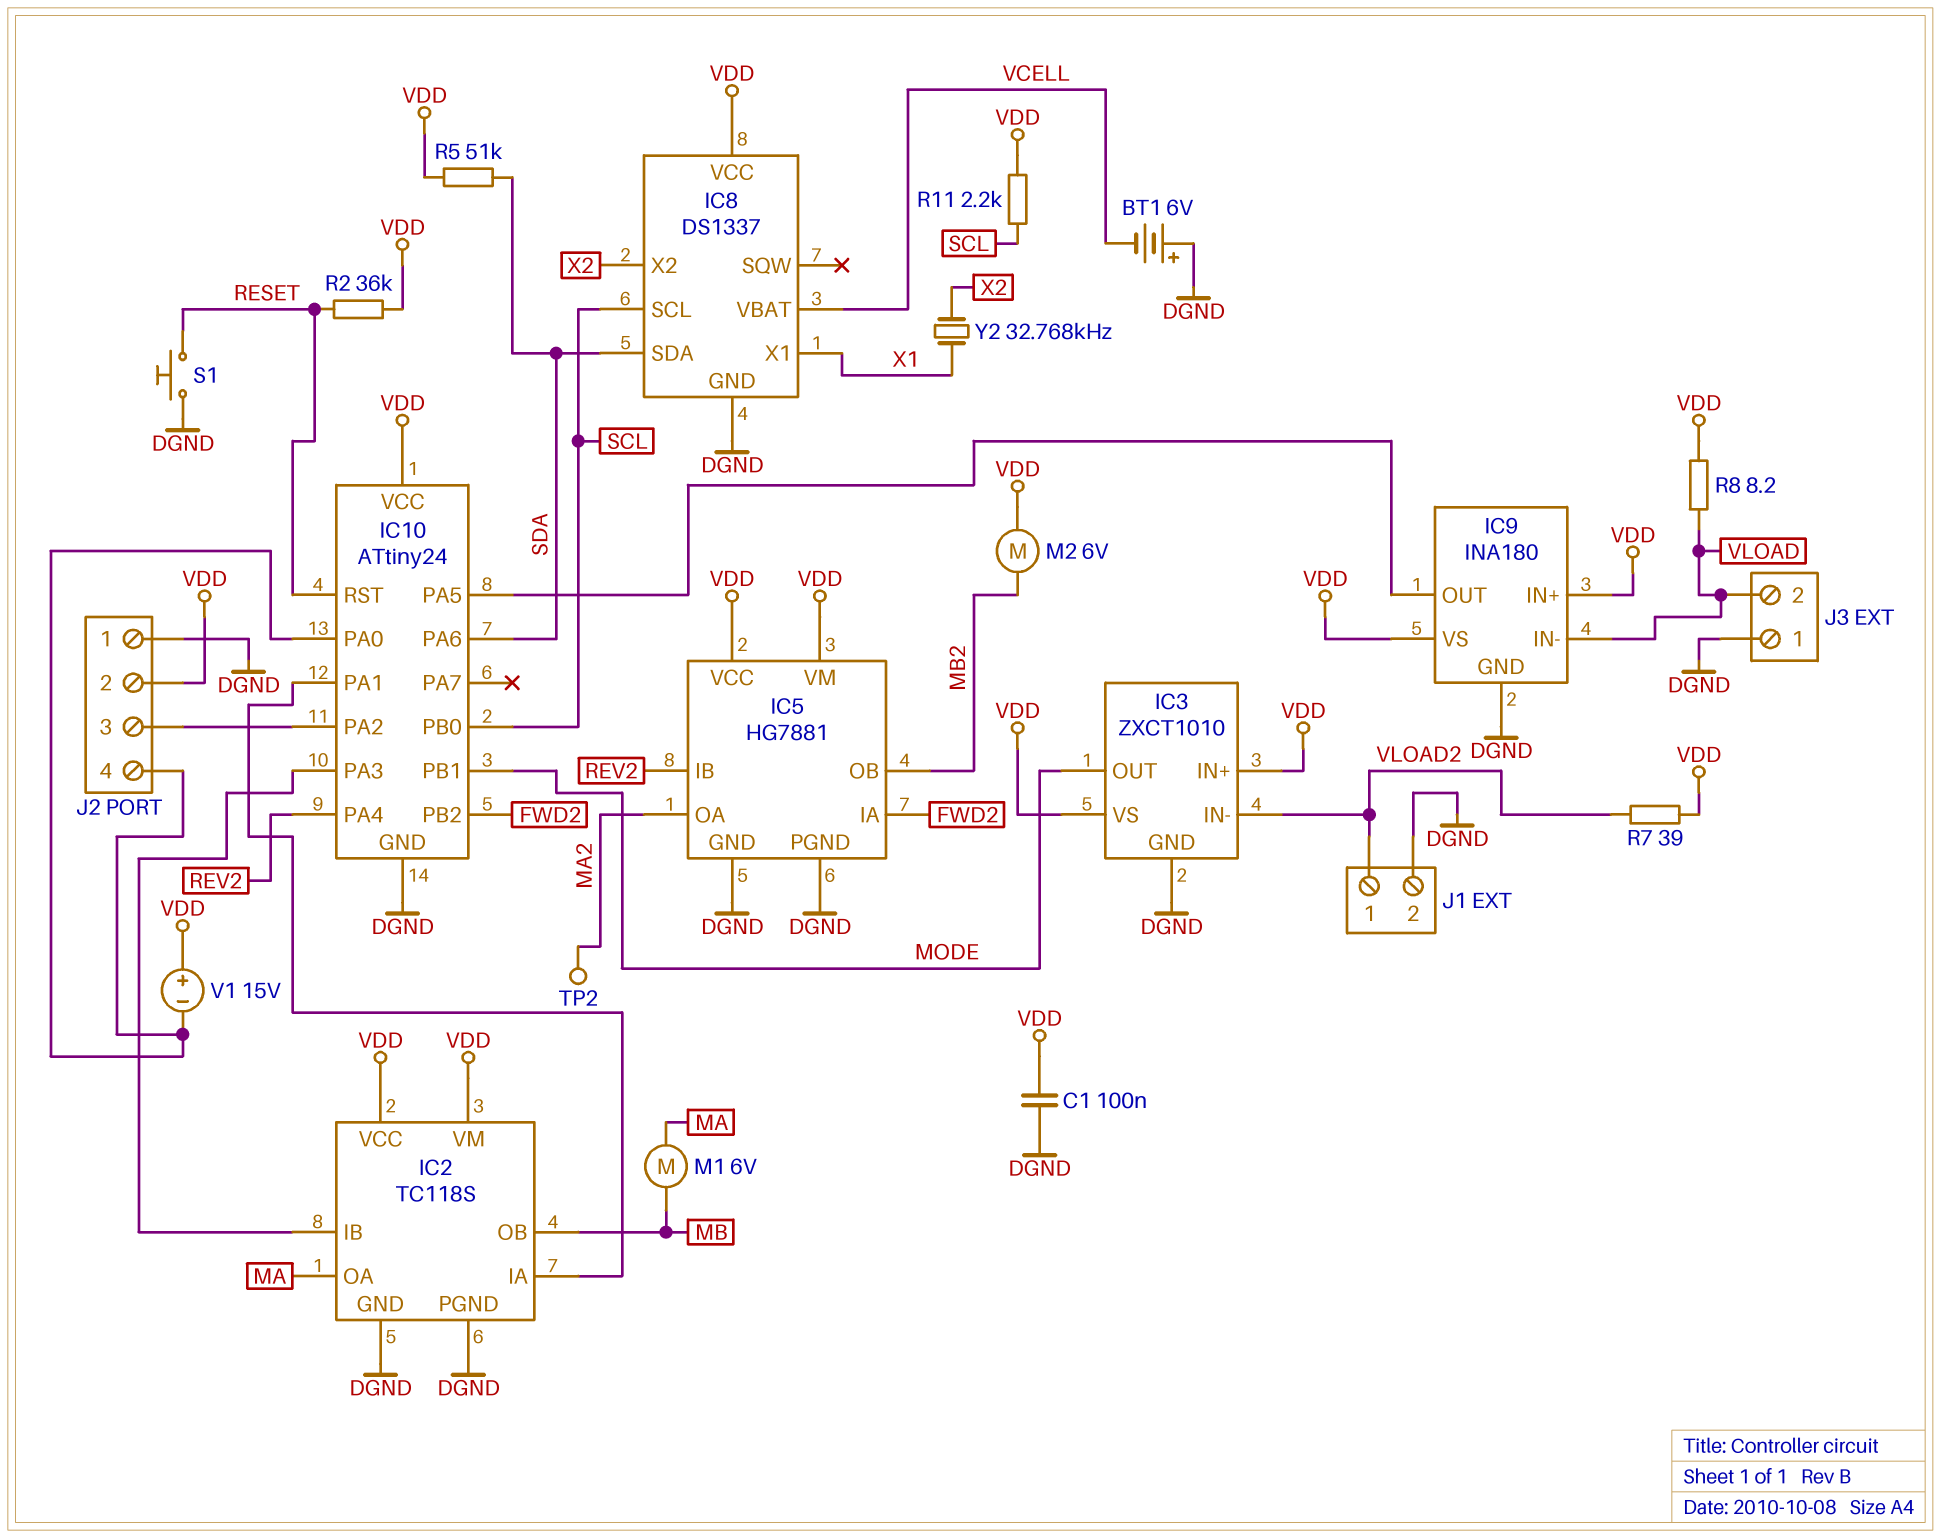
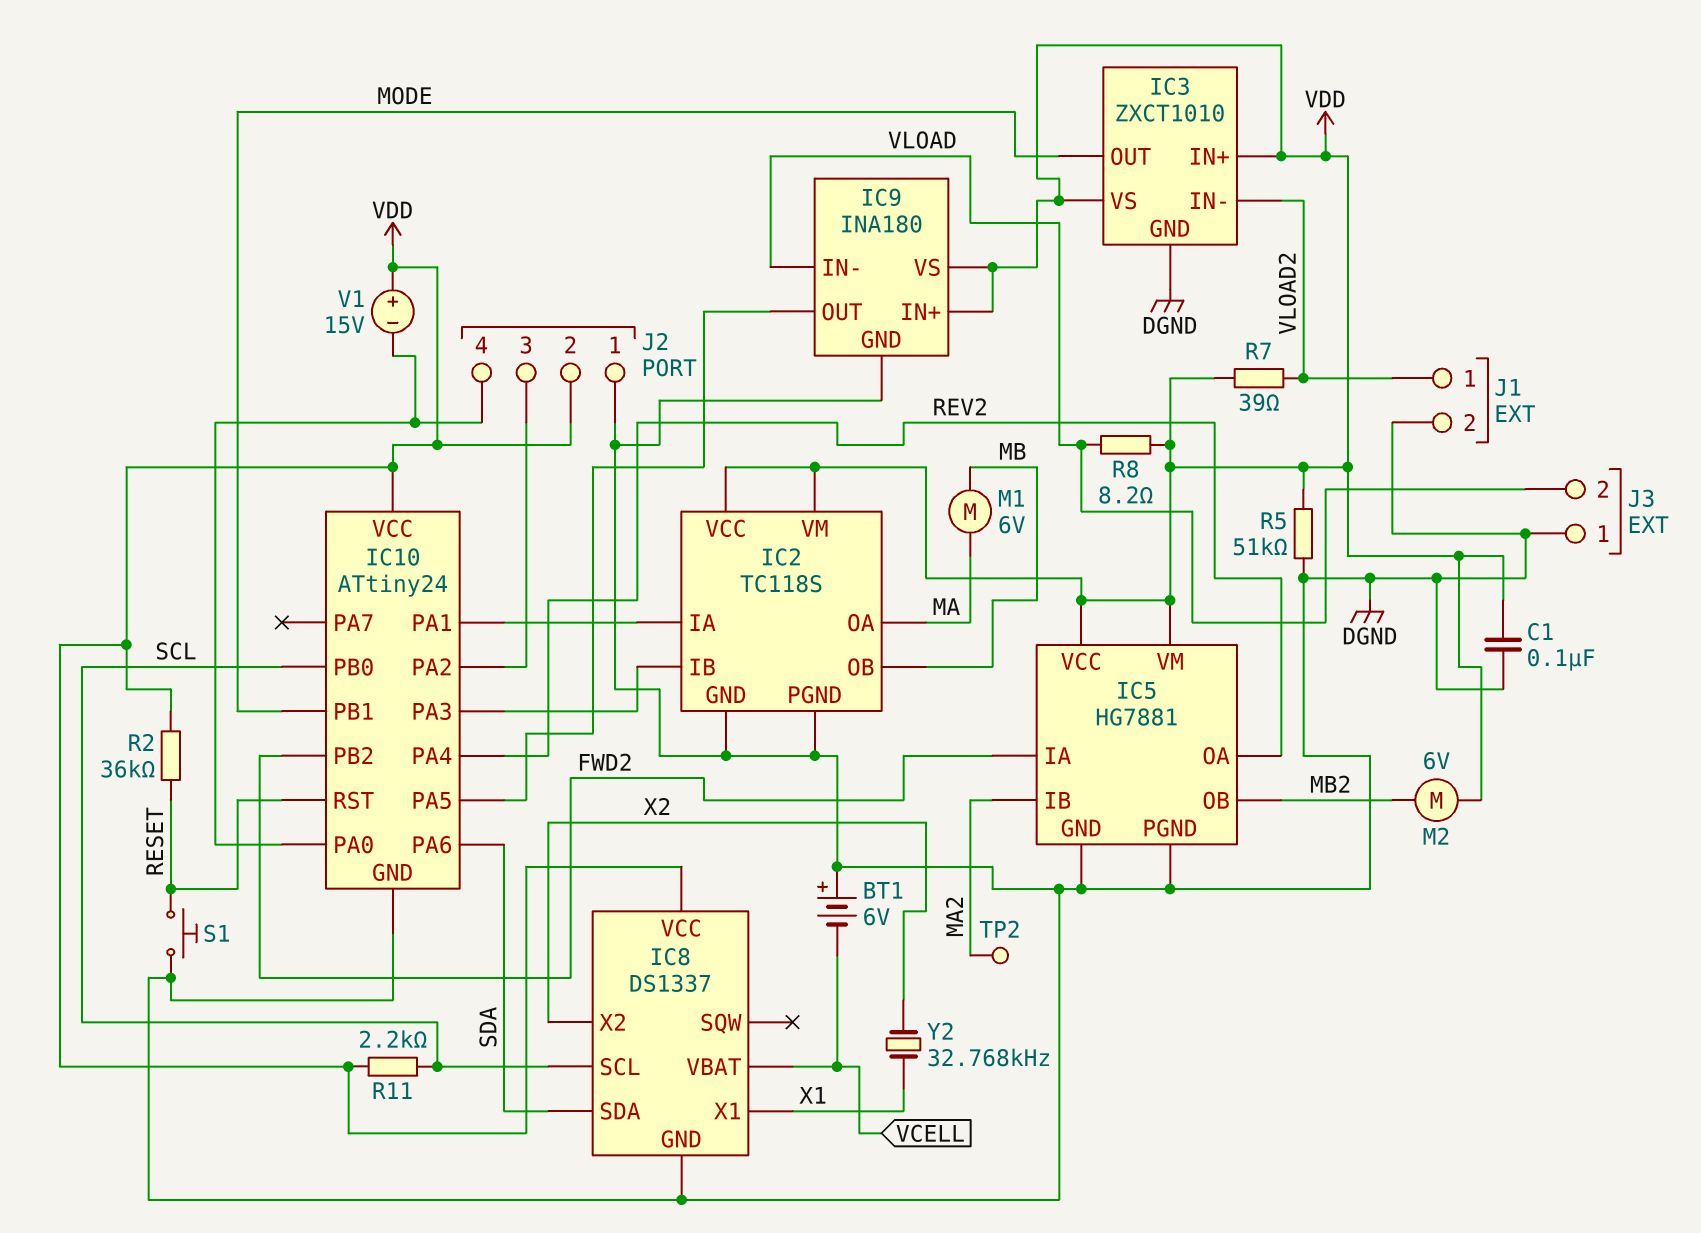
IC5 pin IB: REV2 -> MA2
IC5 pin OA: MA2 -> REV2
R5: 51k (SDA, VDD) -> 51k (DGND, VDD)

